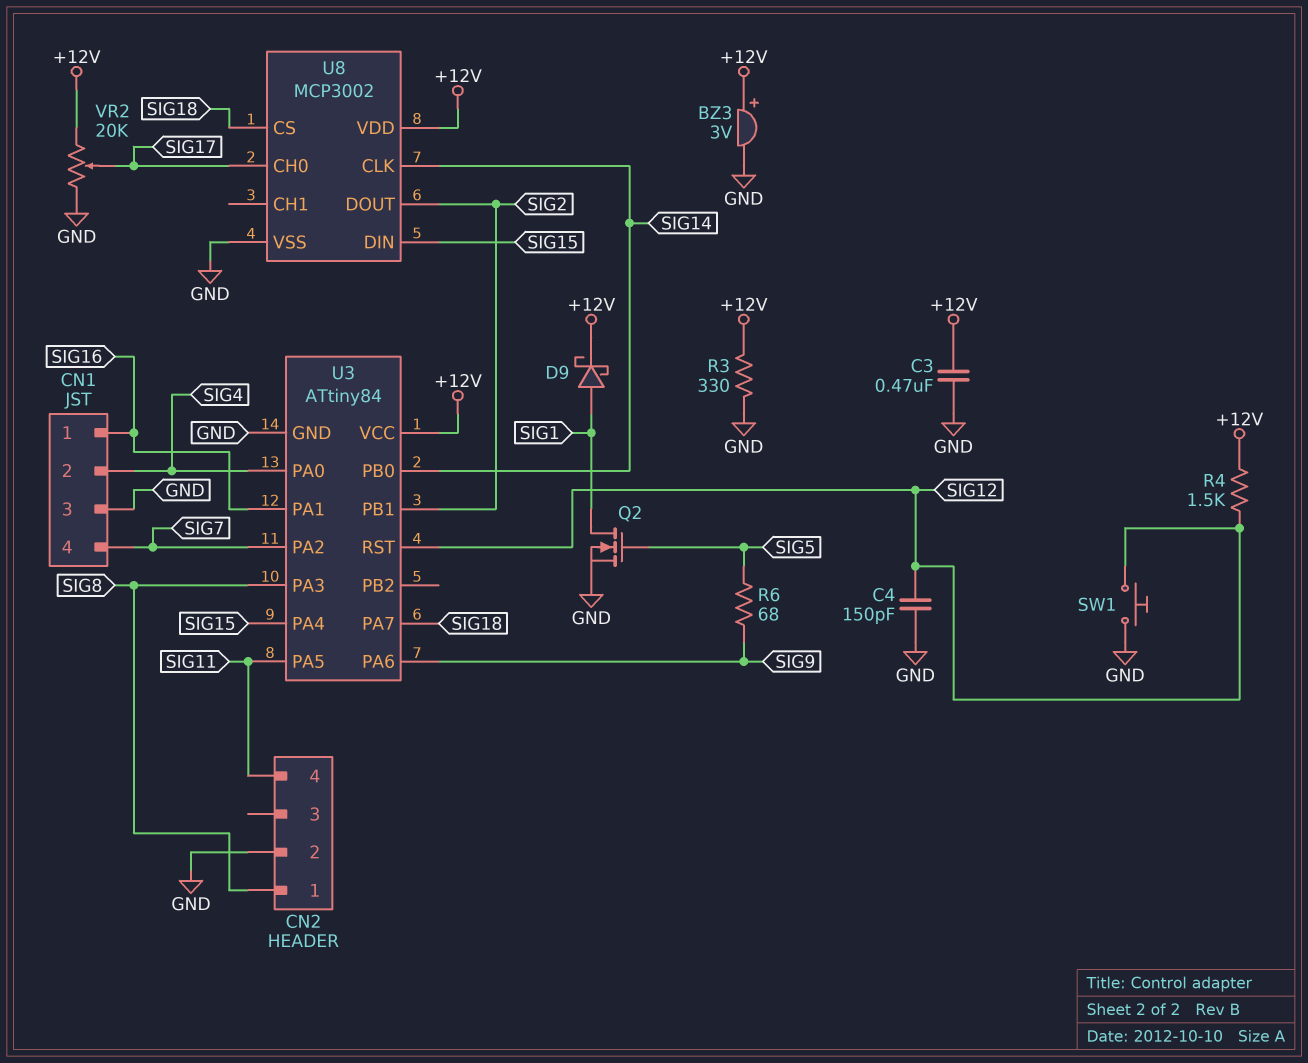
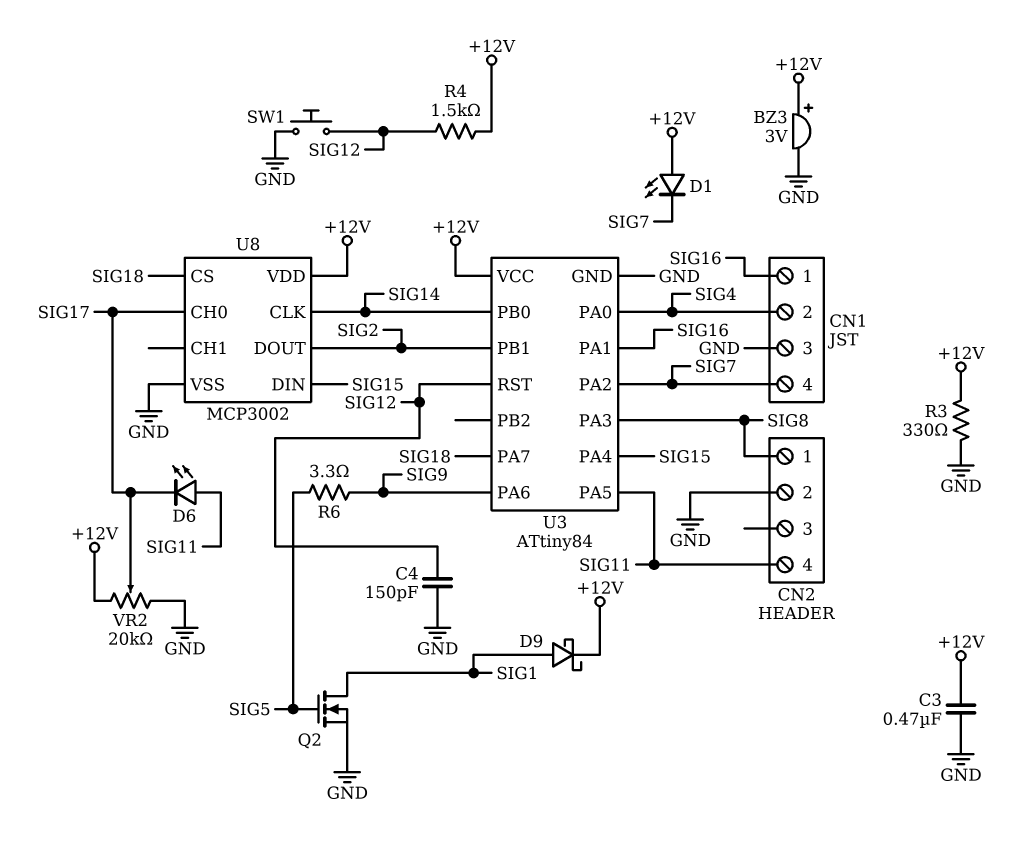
D1: none -> LED (A +12V, K SIG7)
D6: none -> LED (A SIG11, K SIG17)
R6: 68 (SIG5, SIG9) -> 3.3 (SIG5, SIG9)

